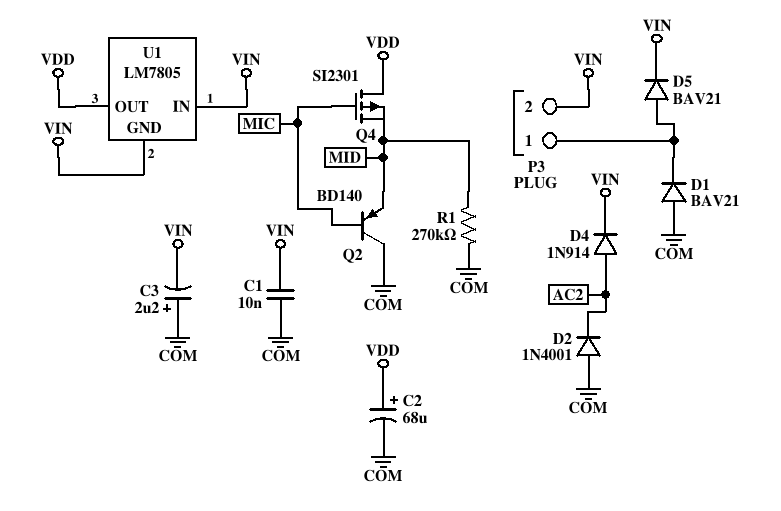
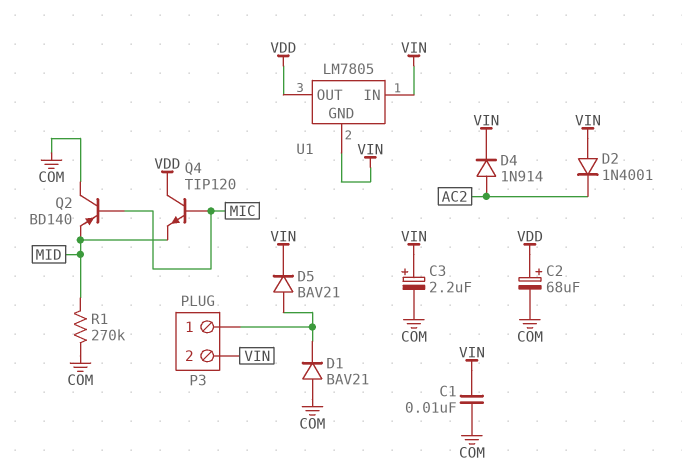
C3: 2.2uF (plus COM, minus VIN) -> 2.2uF (plus VIN, minus COM)
D2: diode 1N4001 (A COM, K AC2) -> diode 1N4001 (A VIN, K AC2)
Q4: PMOS SI2301 (G MIC, D VDD, S MID) -> NPN TIP120 (B MIC, C VDD, E MID)

